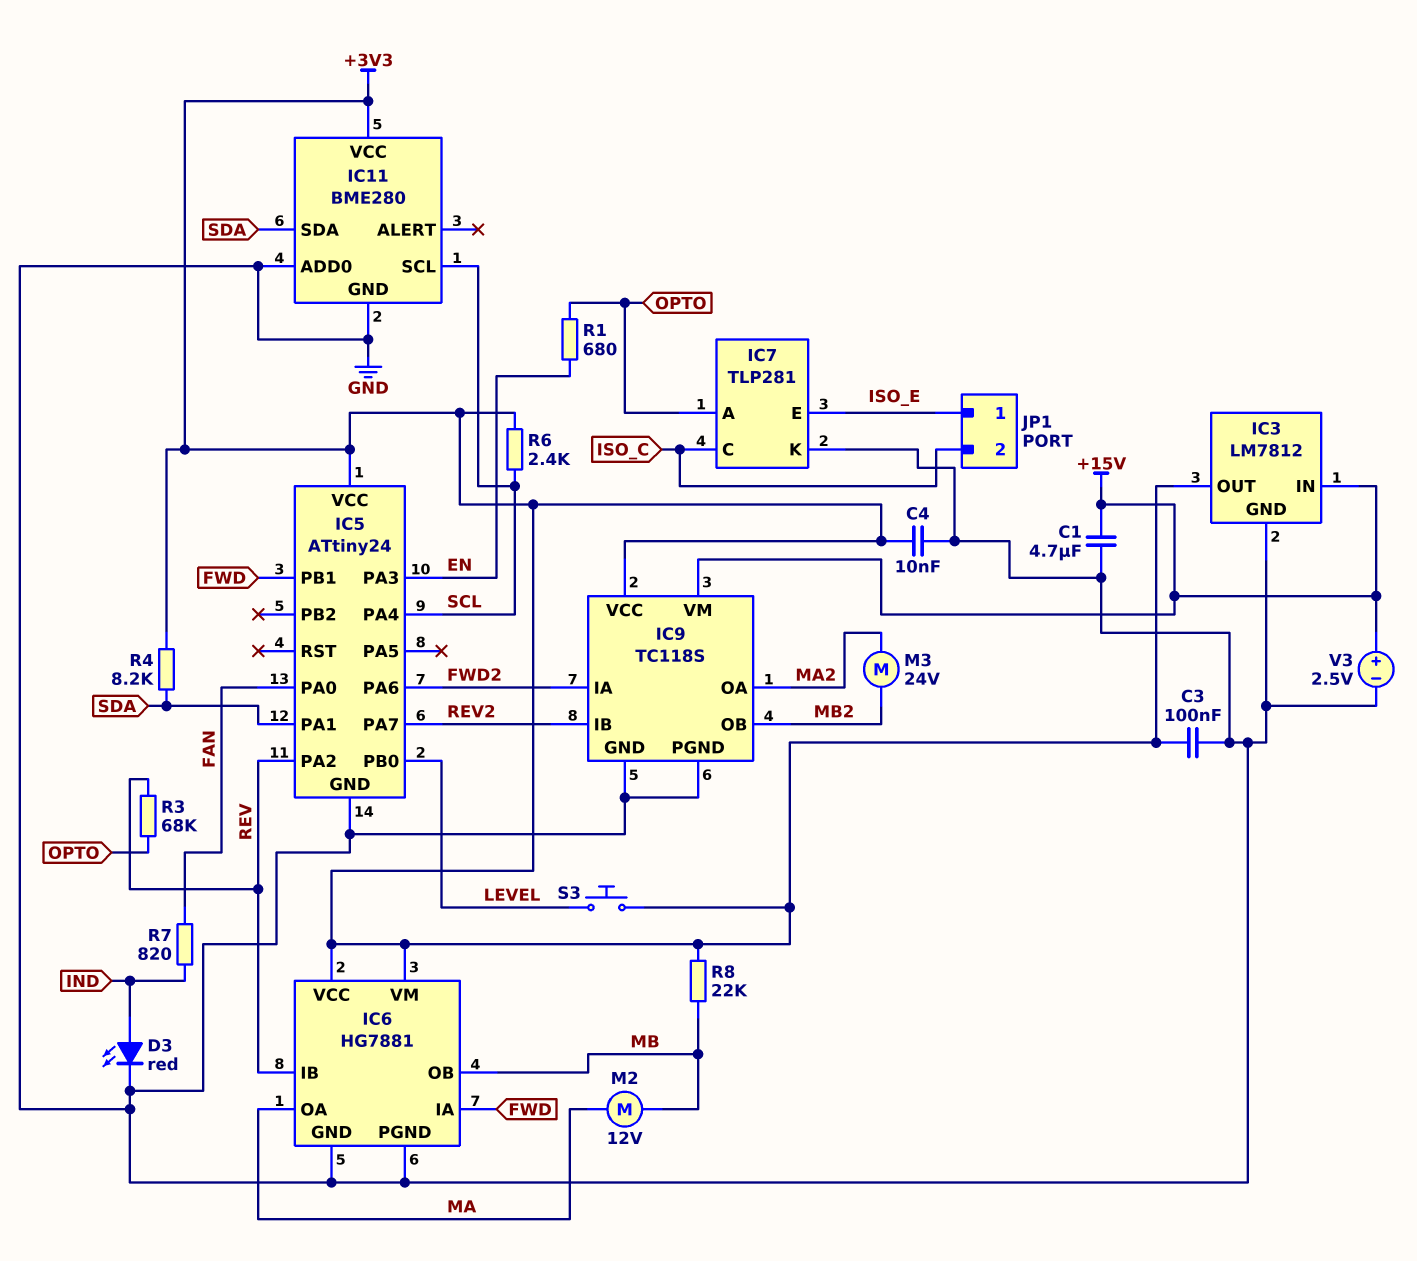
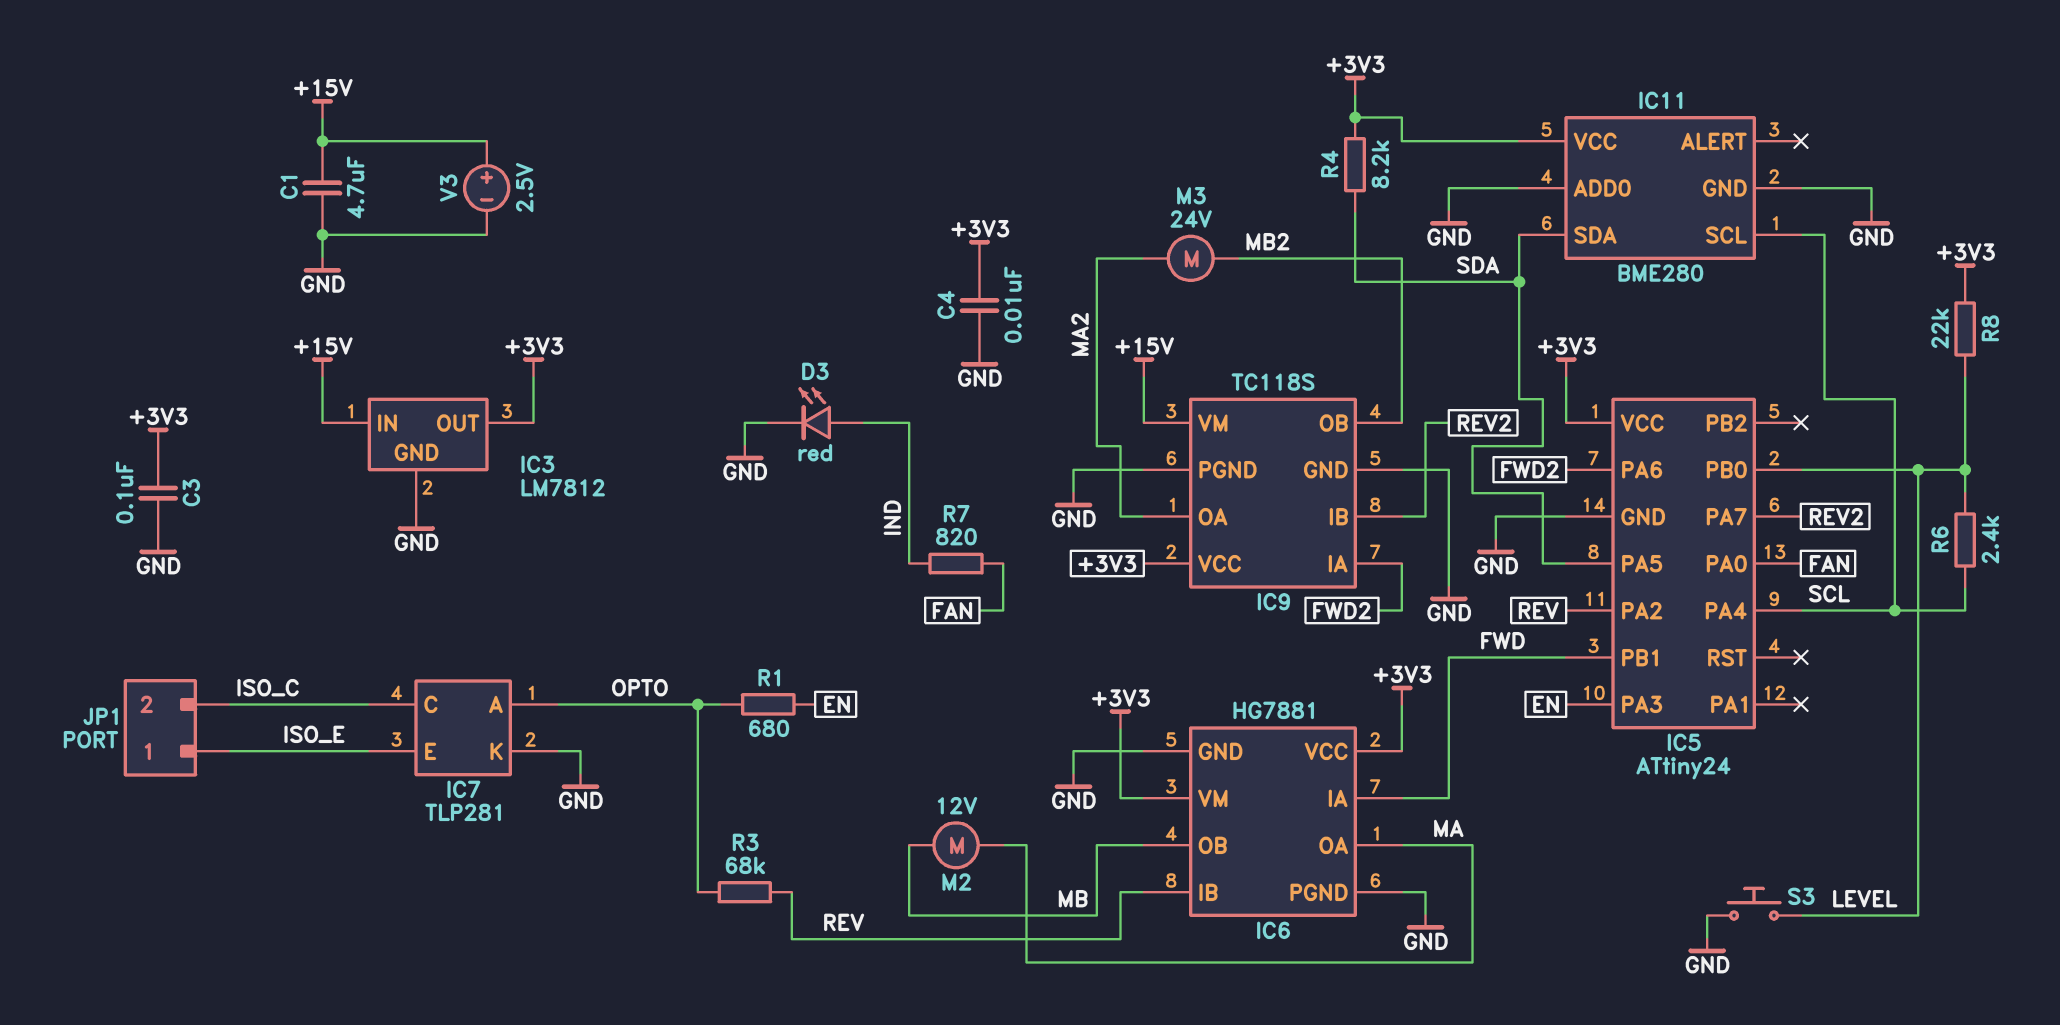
IC5 pin PA1: SDA -> none
IC5 pin PA5: none -> SDA
R6: 2.4k (+3V3, SCL) -> 2.4k (LEVEL, SCL)
R8: 22k (+3V3, MB) -> 22k (+3V3, LEVEL)
S3: button (+3V3, LEVEL) -> button (GND, LEVEL)

